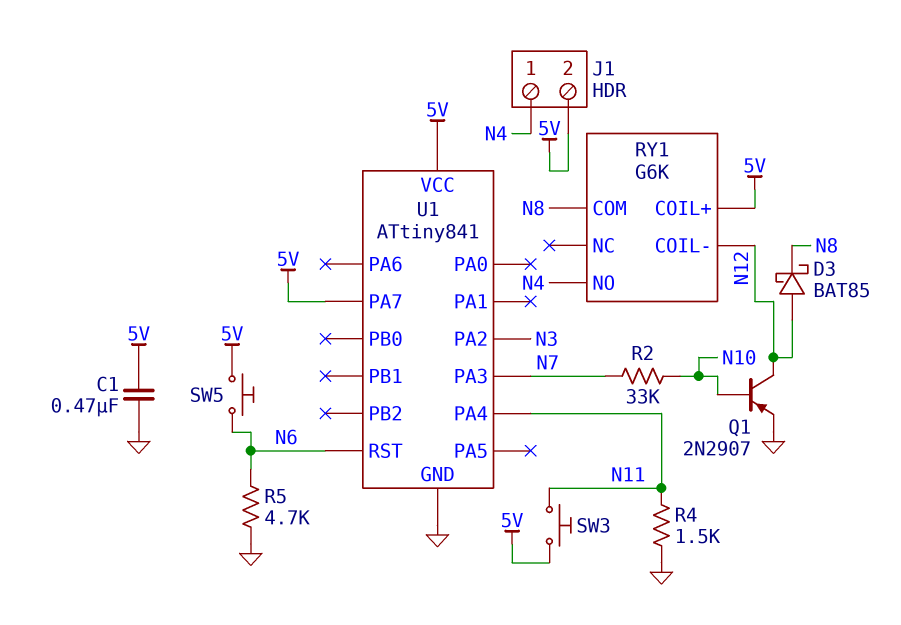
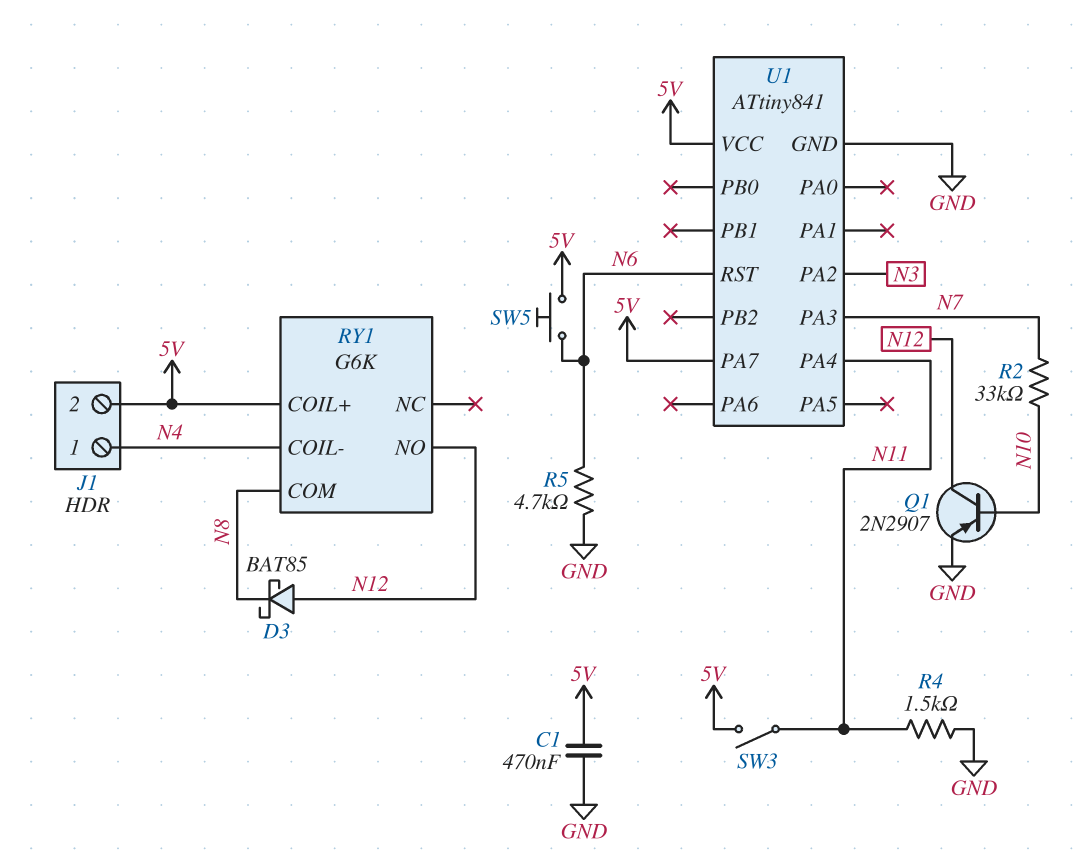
RY1 pin COIL-: N12 -> N4
RY1 pin NO: N4 -> N12
SW3: button (5V, N11) -> switch (5V, N11)

